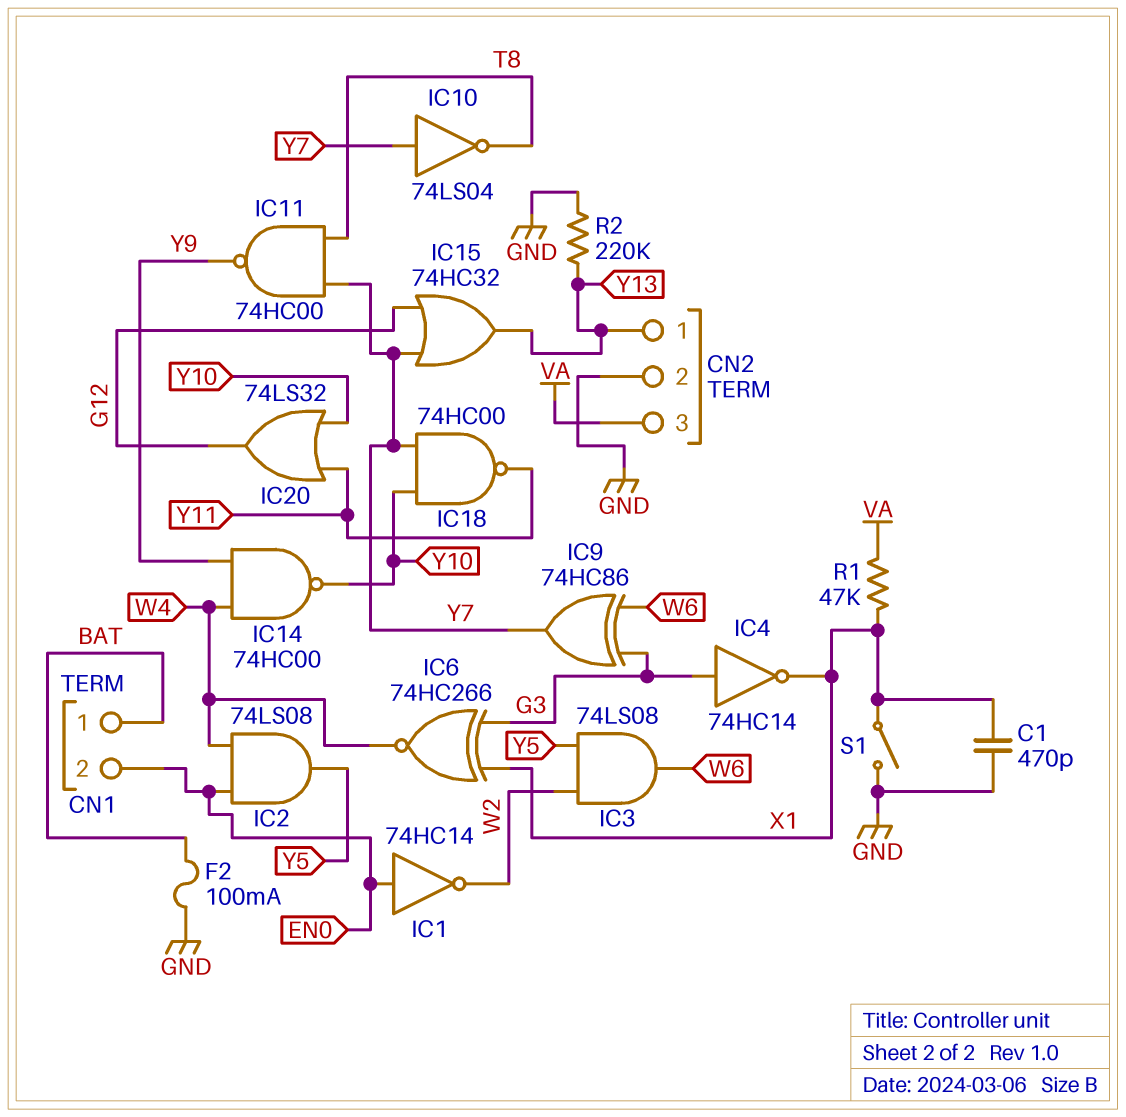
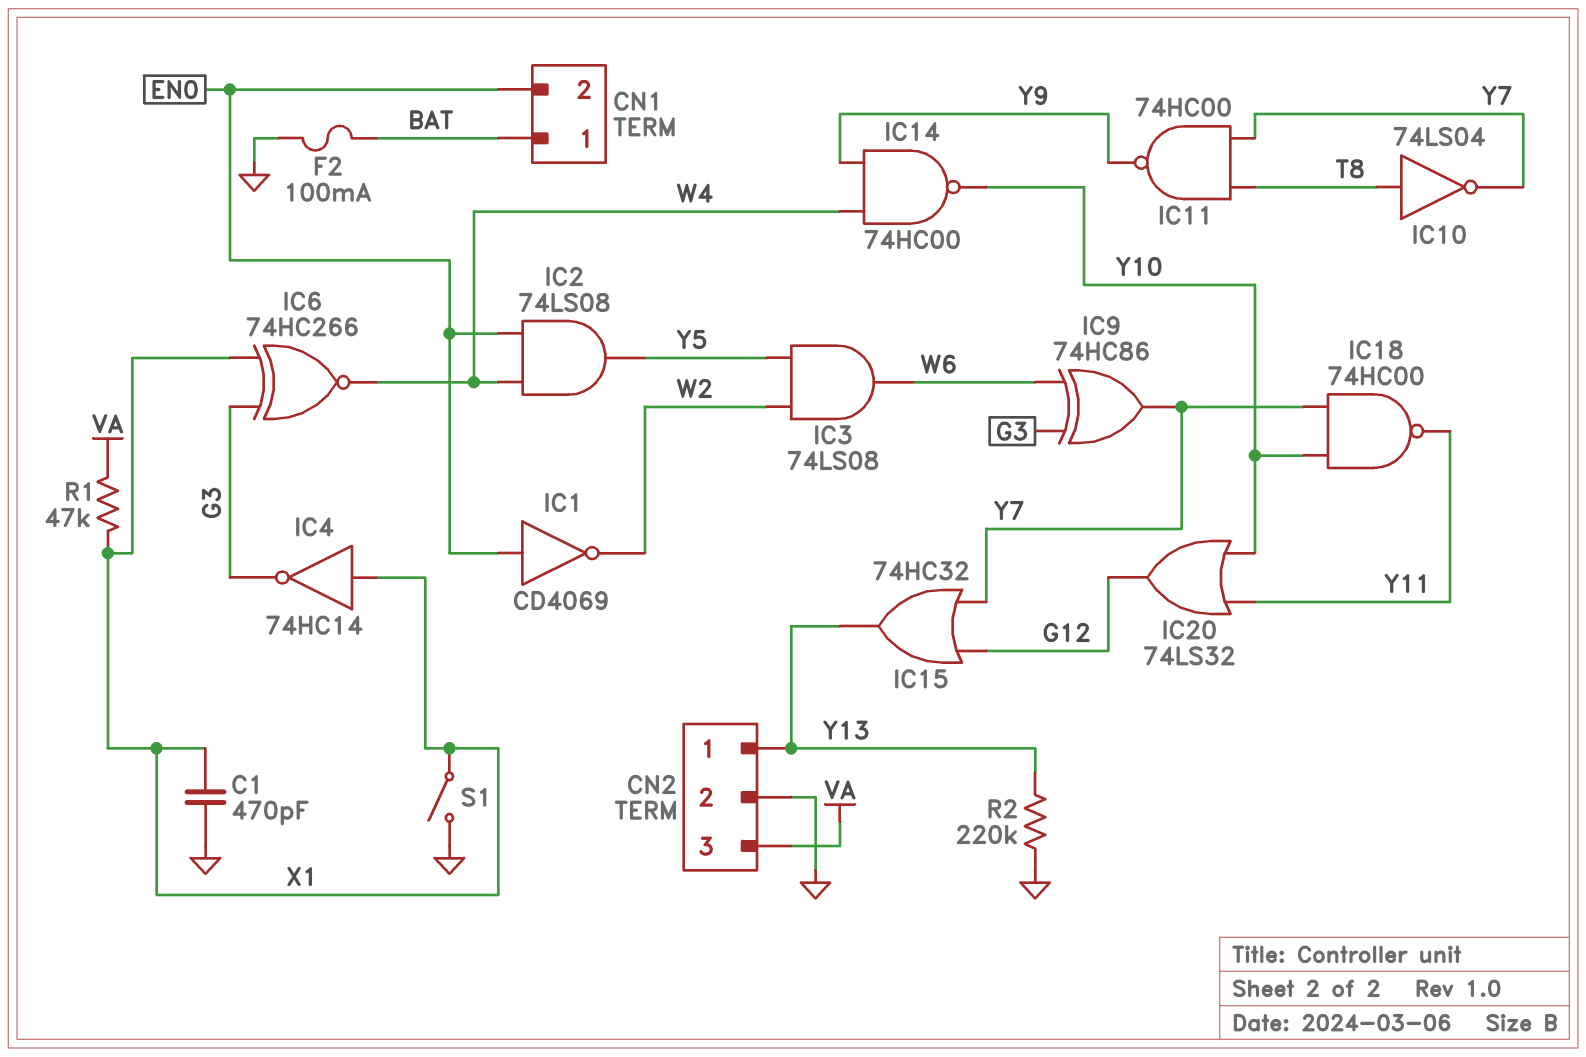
IC1: NOT 74HC14 (in EN0, out W2) -> NOT CD4069 (in EN0, out W2)
IC4: NOT 74HC14 (in G3, out X1) -> NOT 74HC14 (in X1, out G3)
IC10: NOT 74LS04 (in Y7, out T8) -> NOT 74LS04 (in T8, out Y7)

